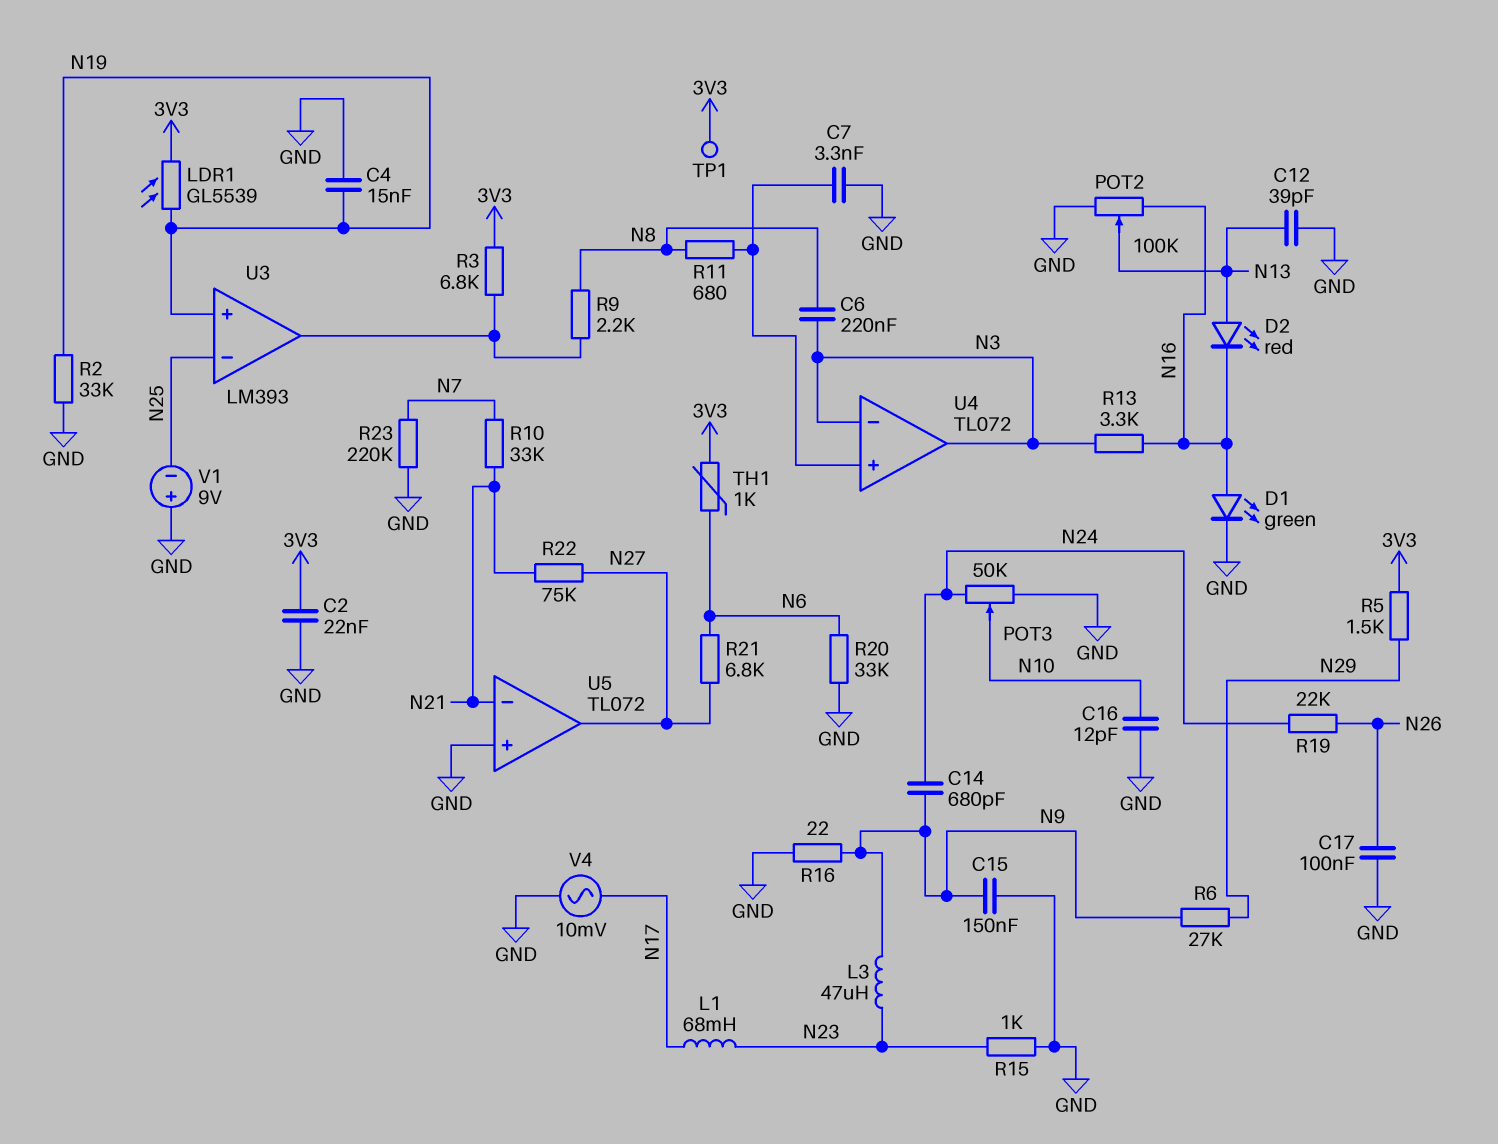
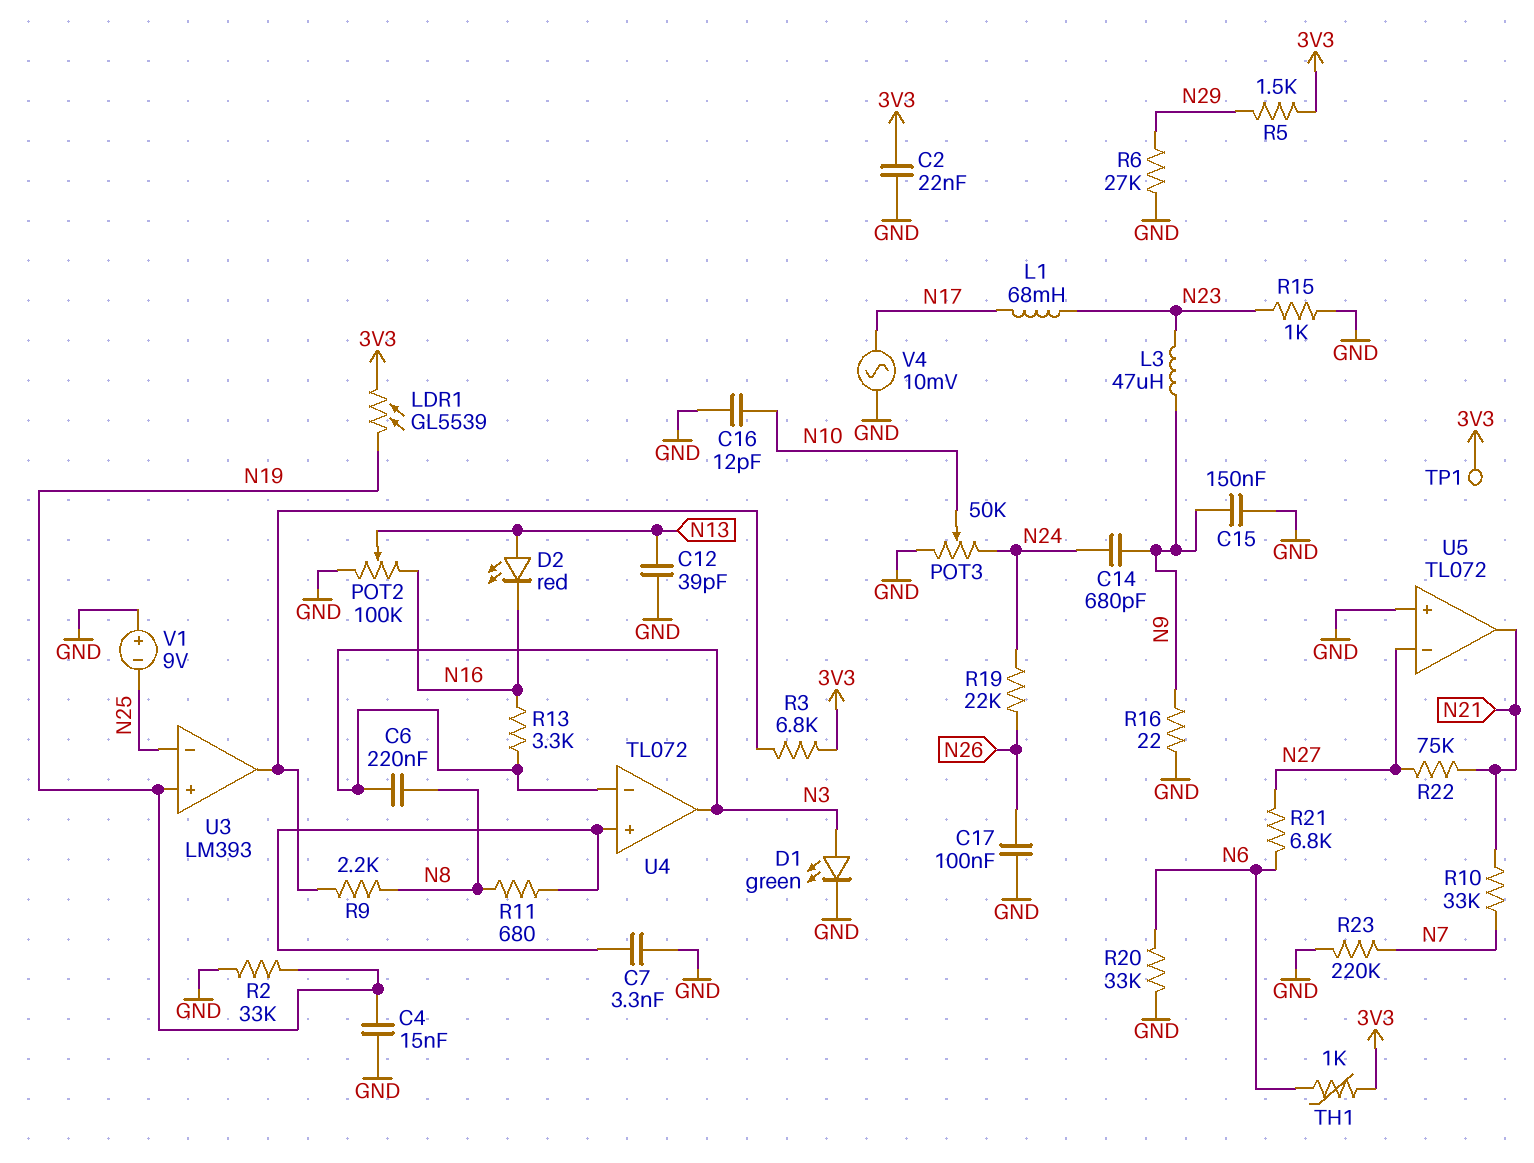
D1: LED green (A N16, K GND) -> LED green (A N3, K GND)
R6: 27k (N9, N29) -> 27k (GND, N29)
U5 pin in-: N21 -> N27
U5 pin out: N27 -> N21

